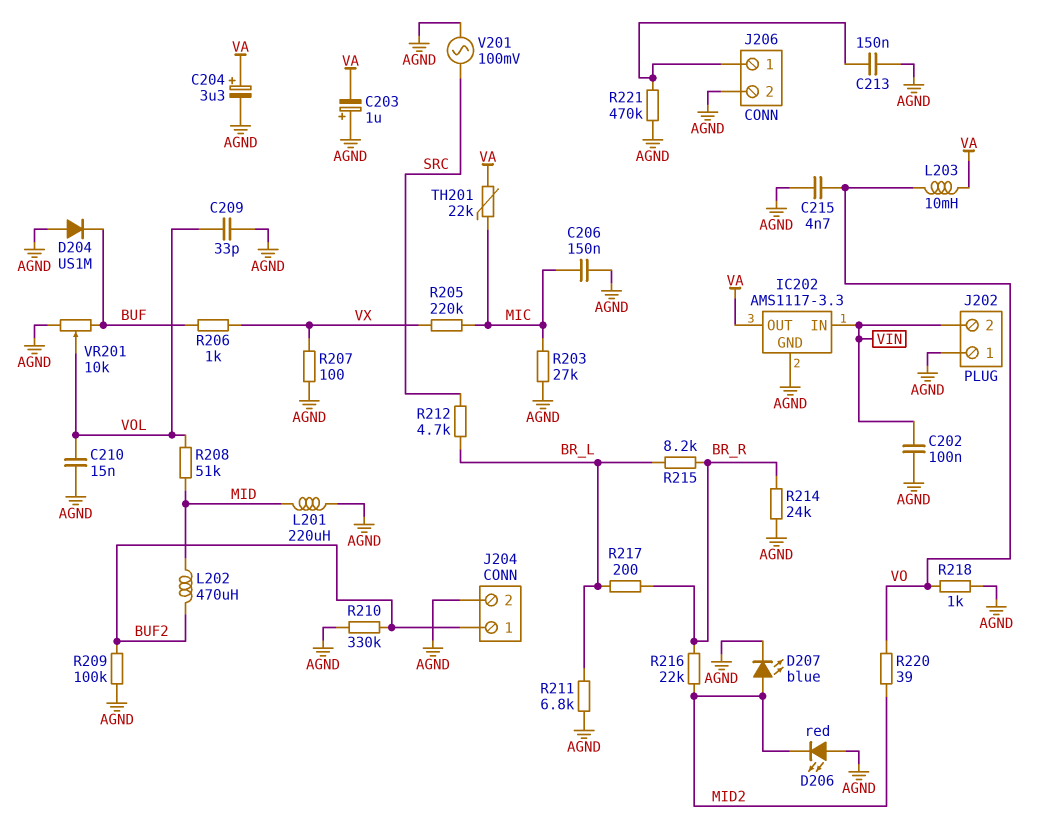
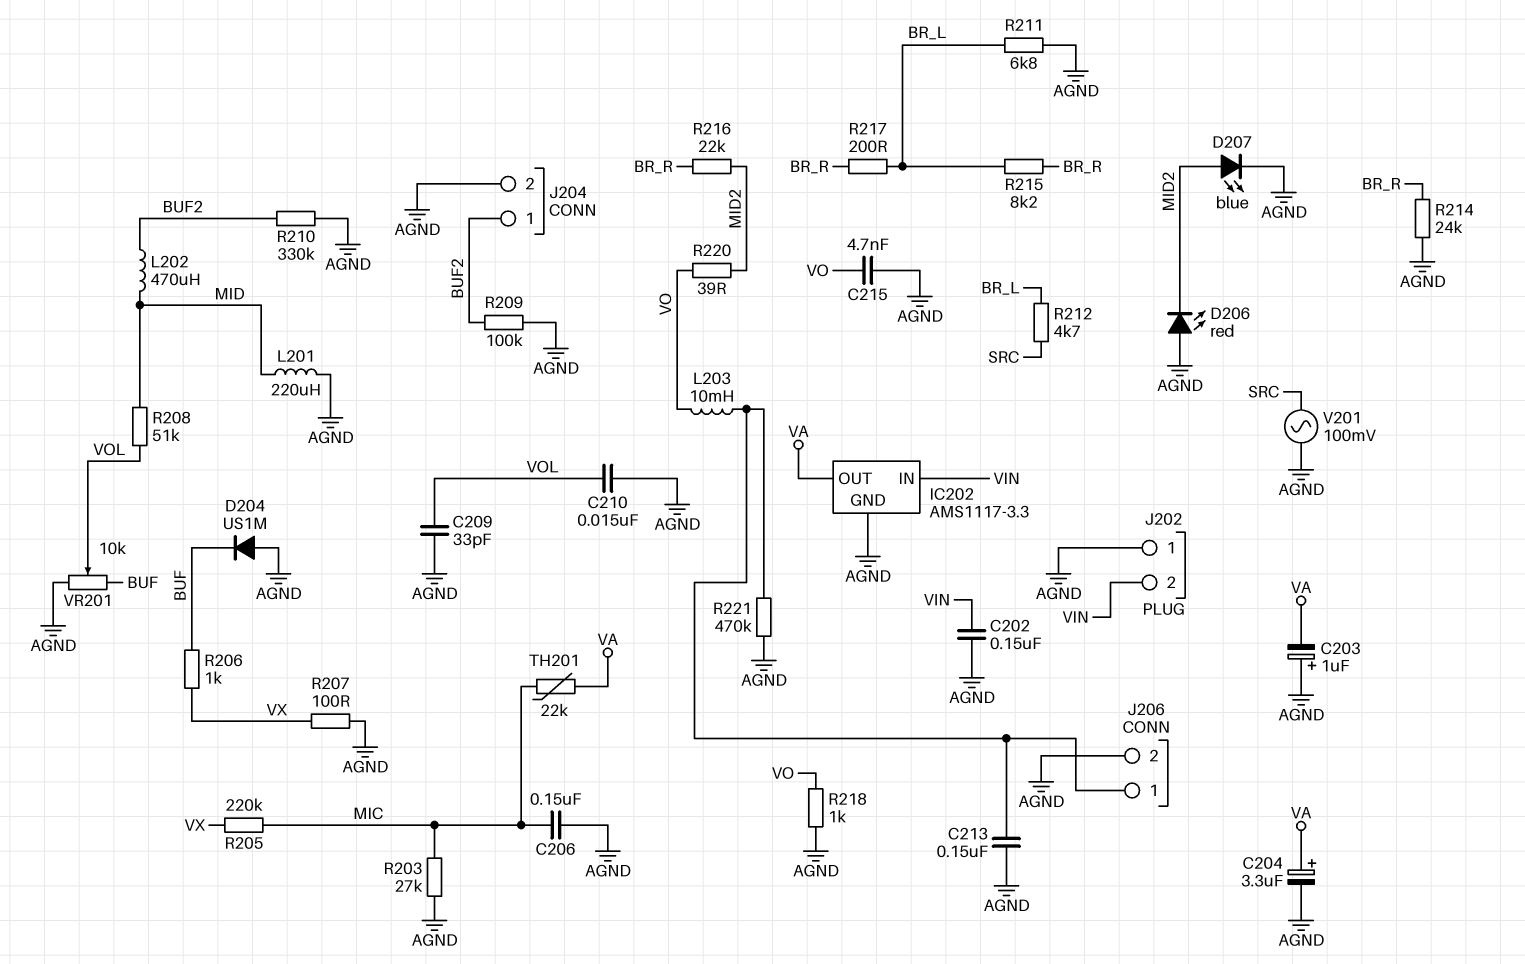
C202: 100nF (AGND, VIN) -> 150nF (AGND, VIN)
L203: 10mH (VA, VO) -> 10mH (J206/1, VO)

